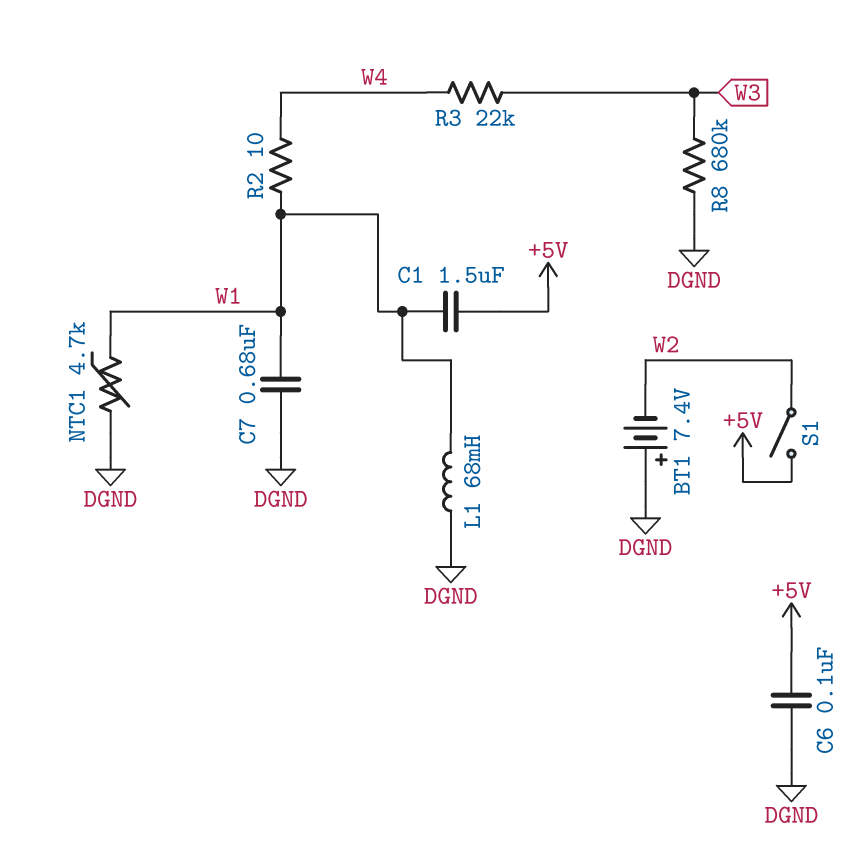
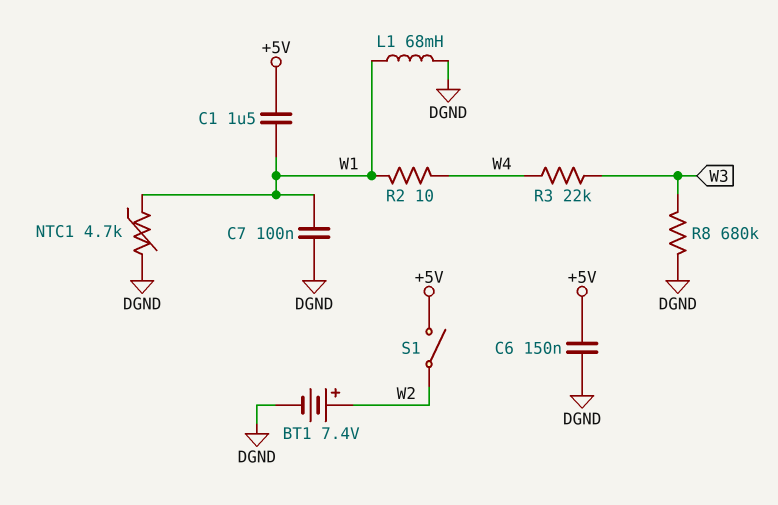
BT1: 7.4V (plus DGND, minus W2) -> 7.4V (plus W2, minus DGND)
C6: 100nF (+5V, DGND) -> 150nF (+5V, DGND)
C7: 680nF (DGND, W1) -> 100nF (DGND, W1)

